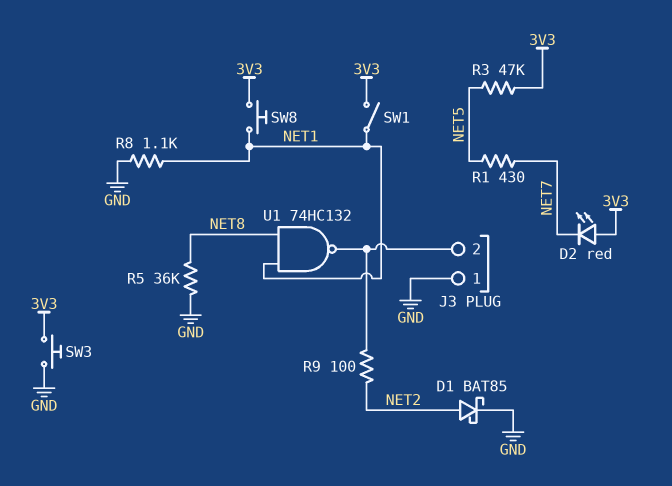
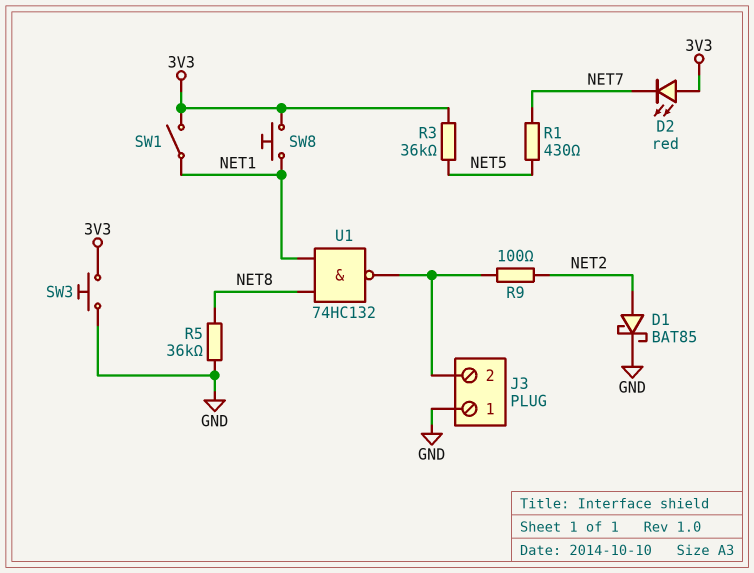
R3: 47k (3V3, NET5) -> 36k (3V3, NET5)
R8: 1.1k (GND, NET1) -> none

